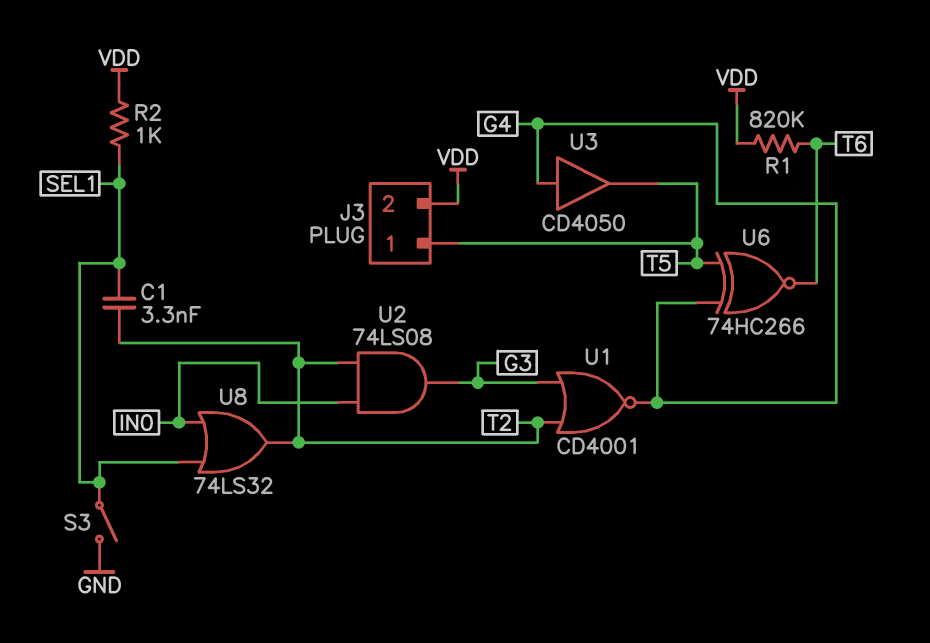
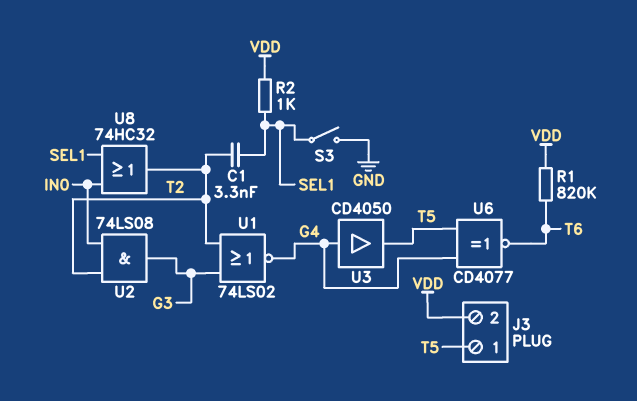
U1: NOR CD4001 (in G3, in T2, out G4) -> NOR 74LS02 (in G3, in T2, out G4)
U6: XNOR 74HC266 (in G4, in T5, out T6) -> XNOR CD4077 (in G4, in T5, out T6)
U8: OR 74LS32 (in IN0, in SEL1, out T2) -> OR 74HC32 (in IN0, in SEL1, out T2)

